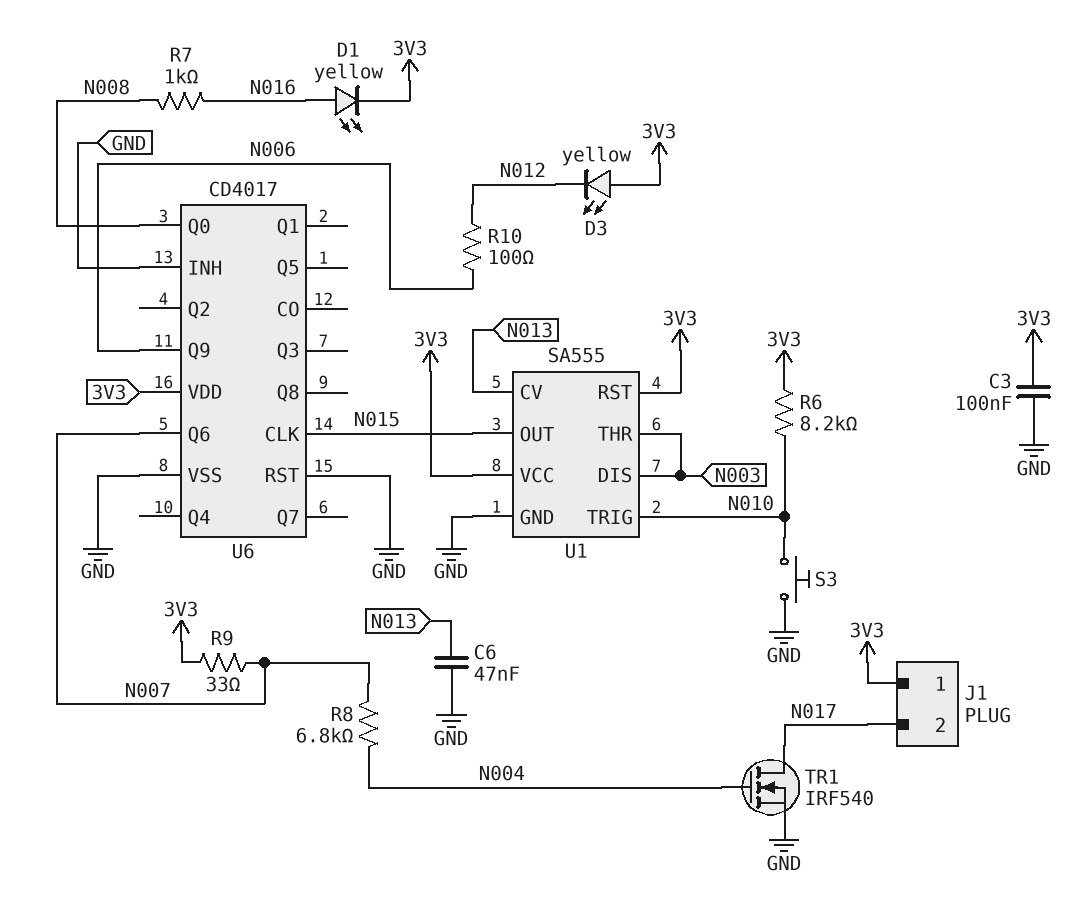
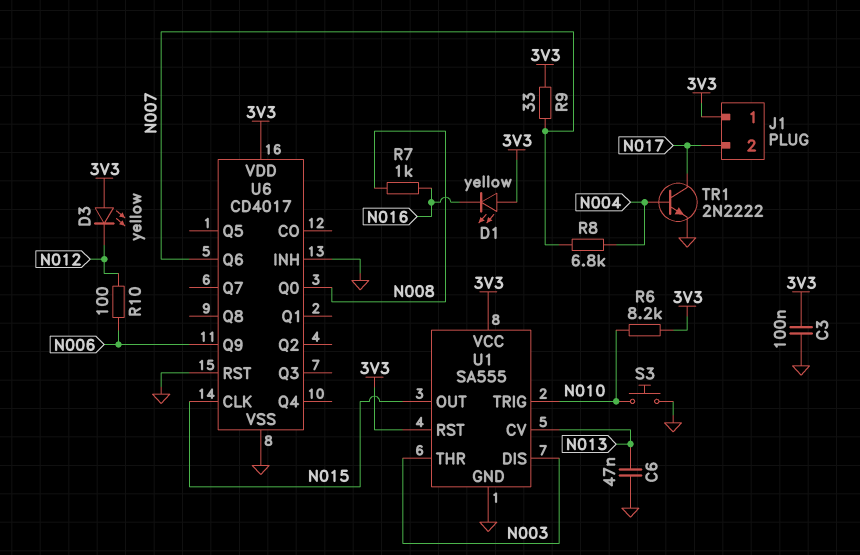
D1: LED yellow (A N016, K 3V3) -> LED yellow (A 3V3, K N016)
TR1: NMOS IRF540 (G N004, D N017, S GND) -> NPN 2N2222 (B N004, C N017, E GND)

